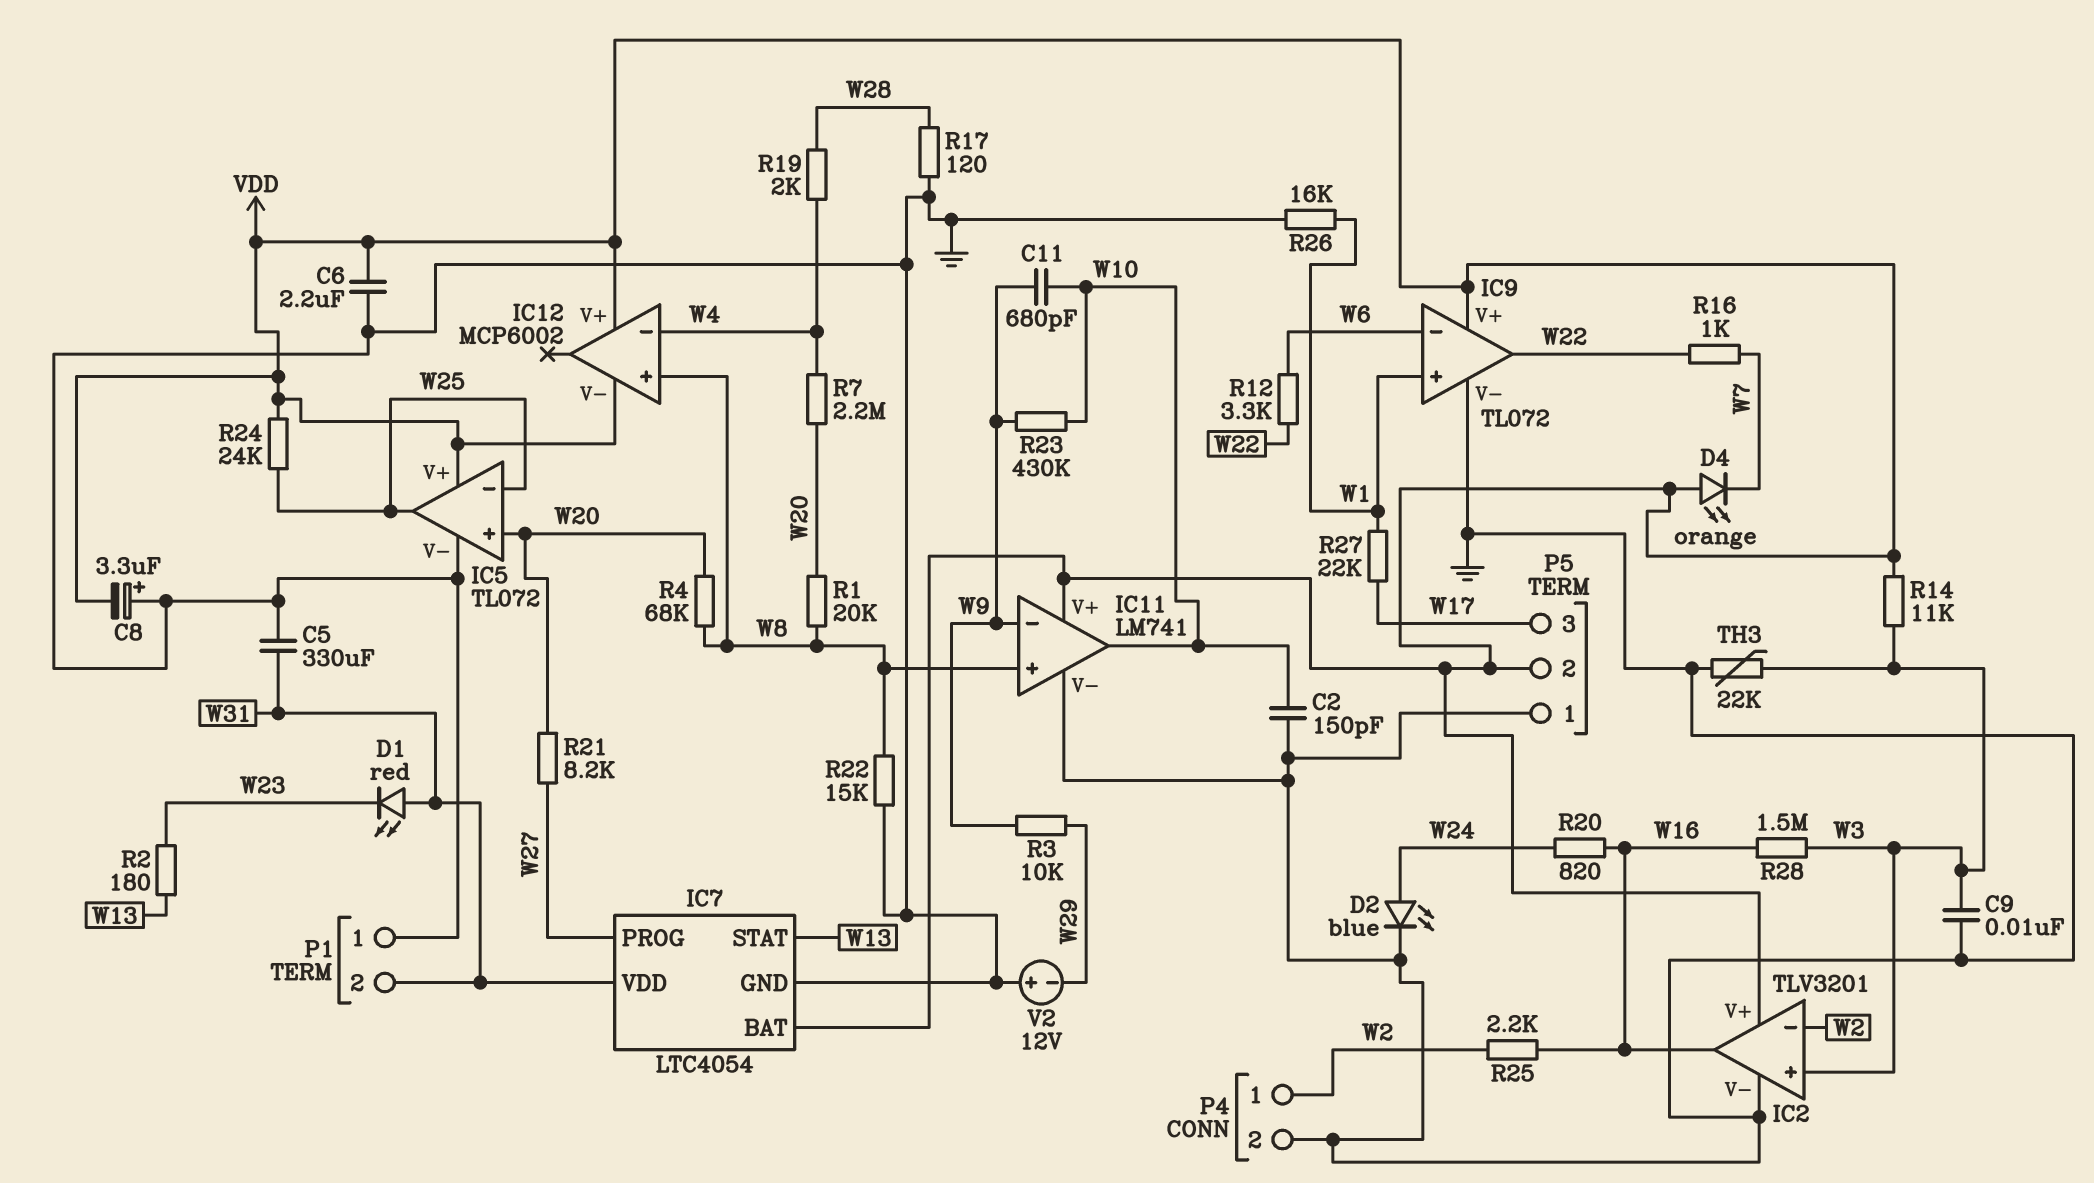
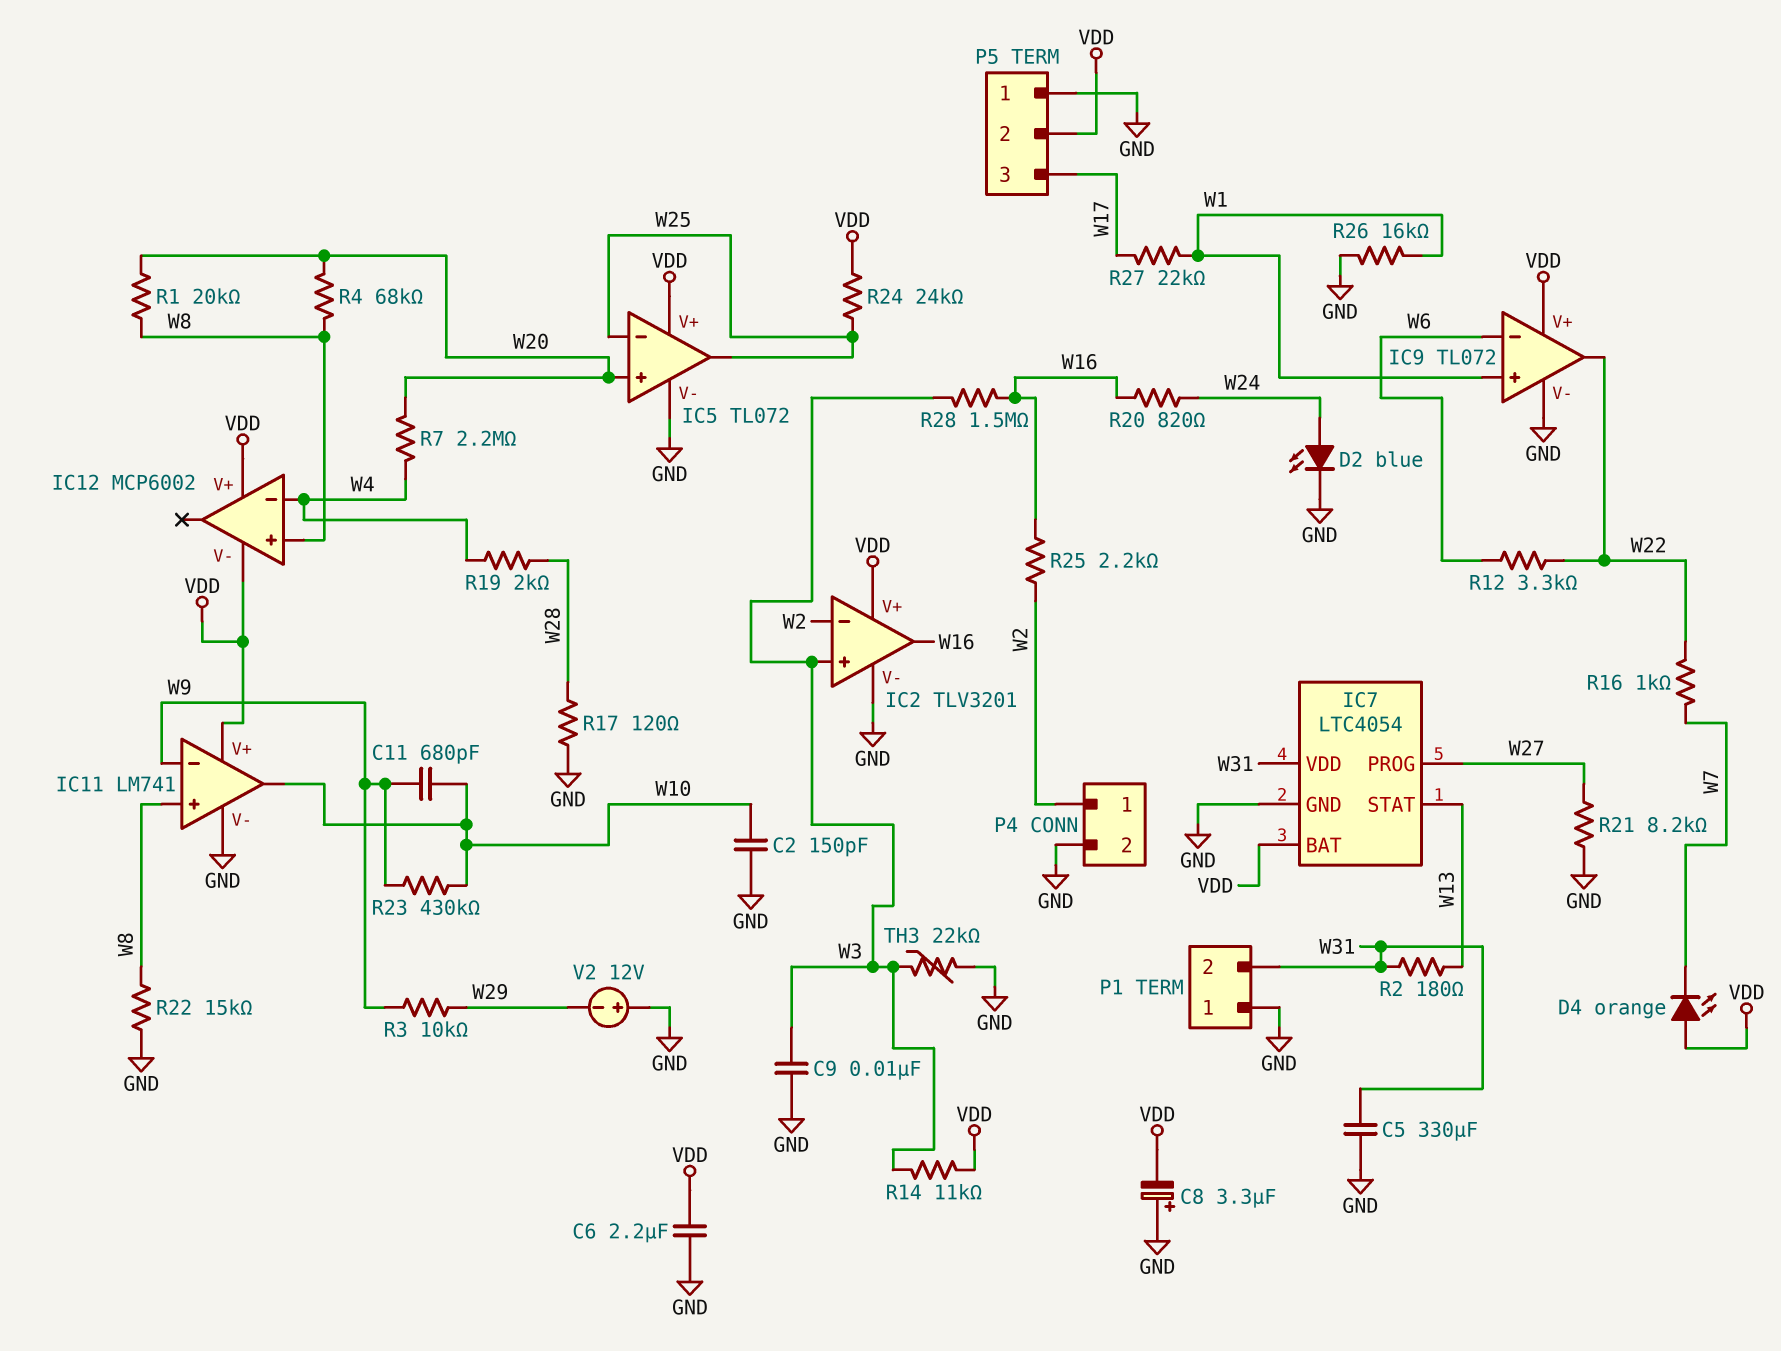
D1: LED red (A W31, K W23) -> none
R2: 180 (W13, W23) -> 180 (W13, W31)
R21: 8.2k (W20, W27) -> 8.2k (GND, W27)

